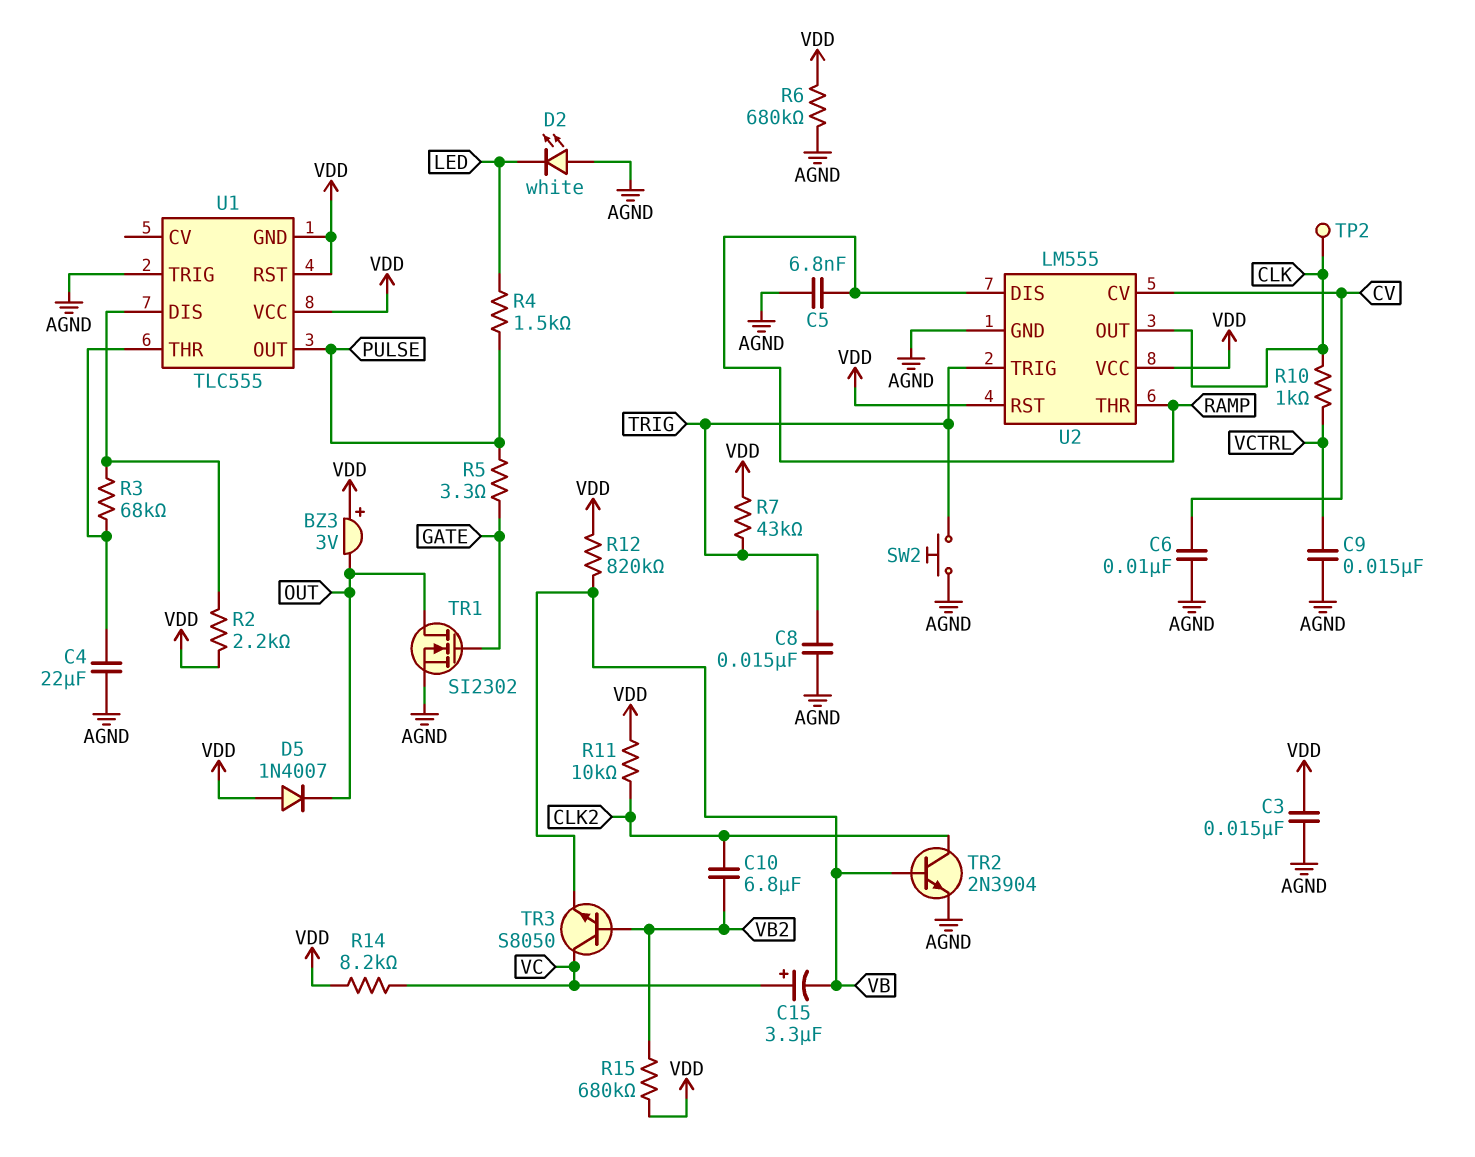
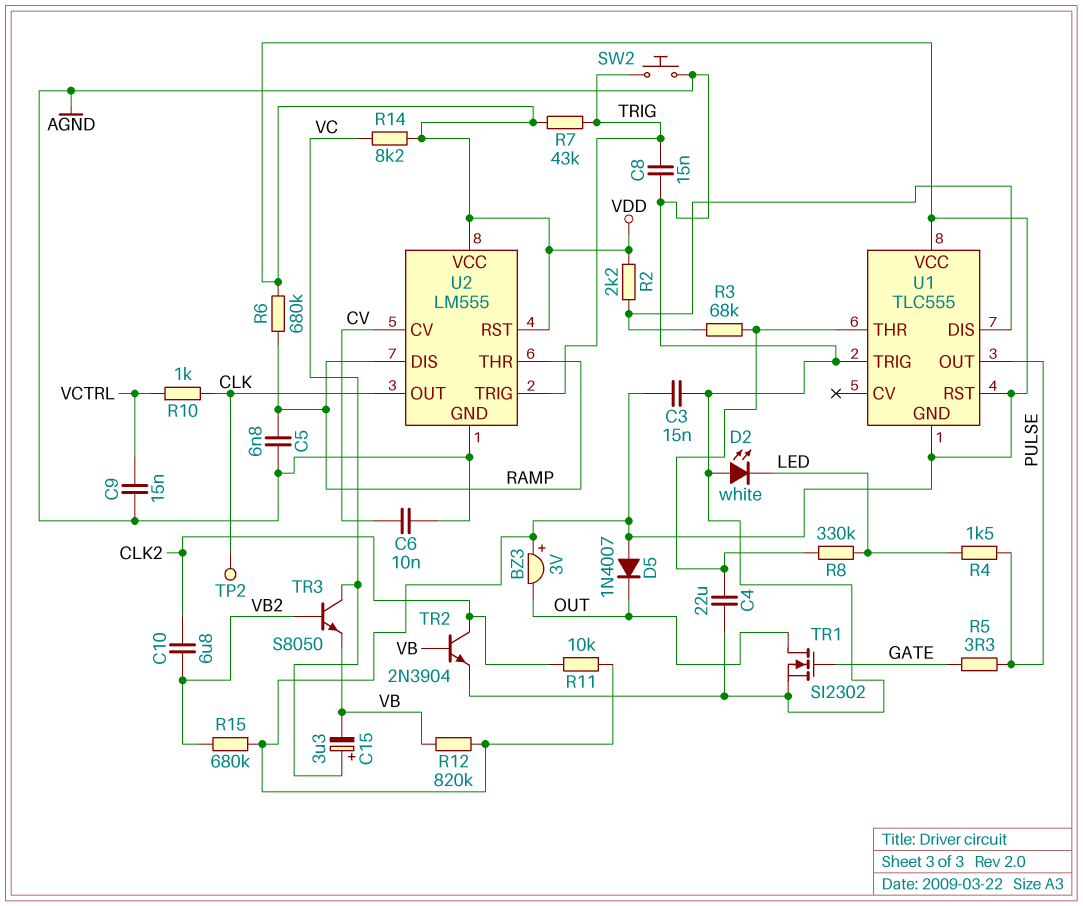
R6: 680k (AGND, VDD) -> 680k (RAMP, VDD)
R8: none -> 330k (LED, U1/THR)

